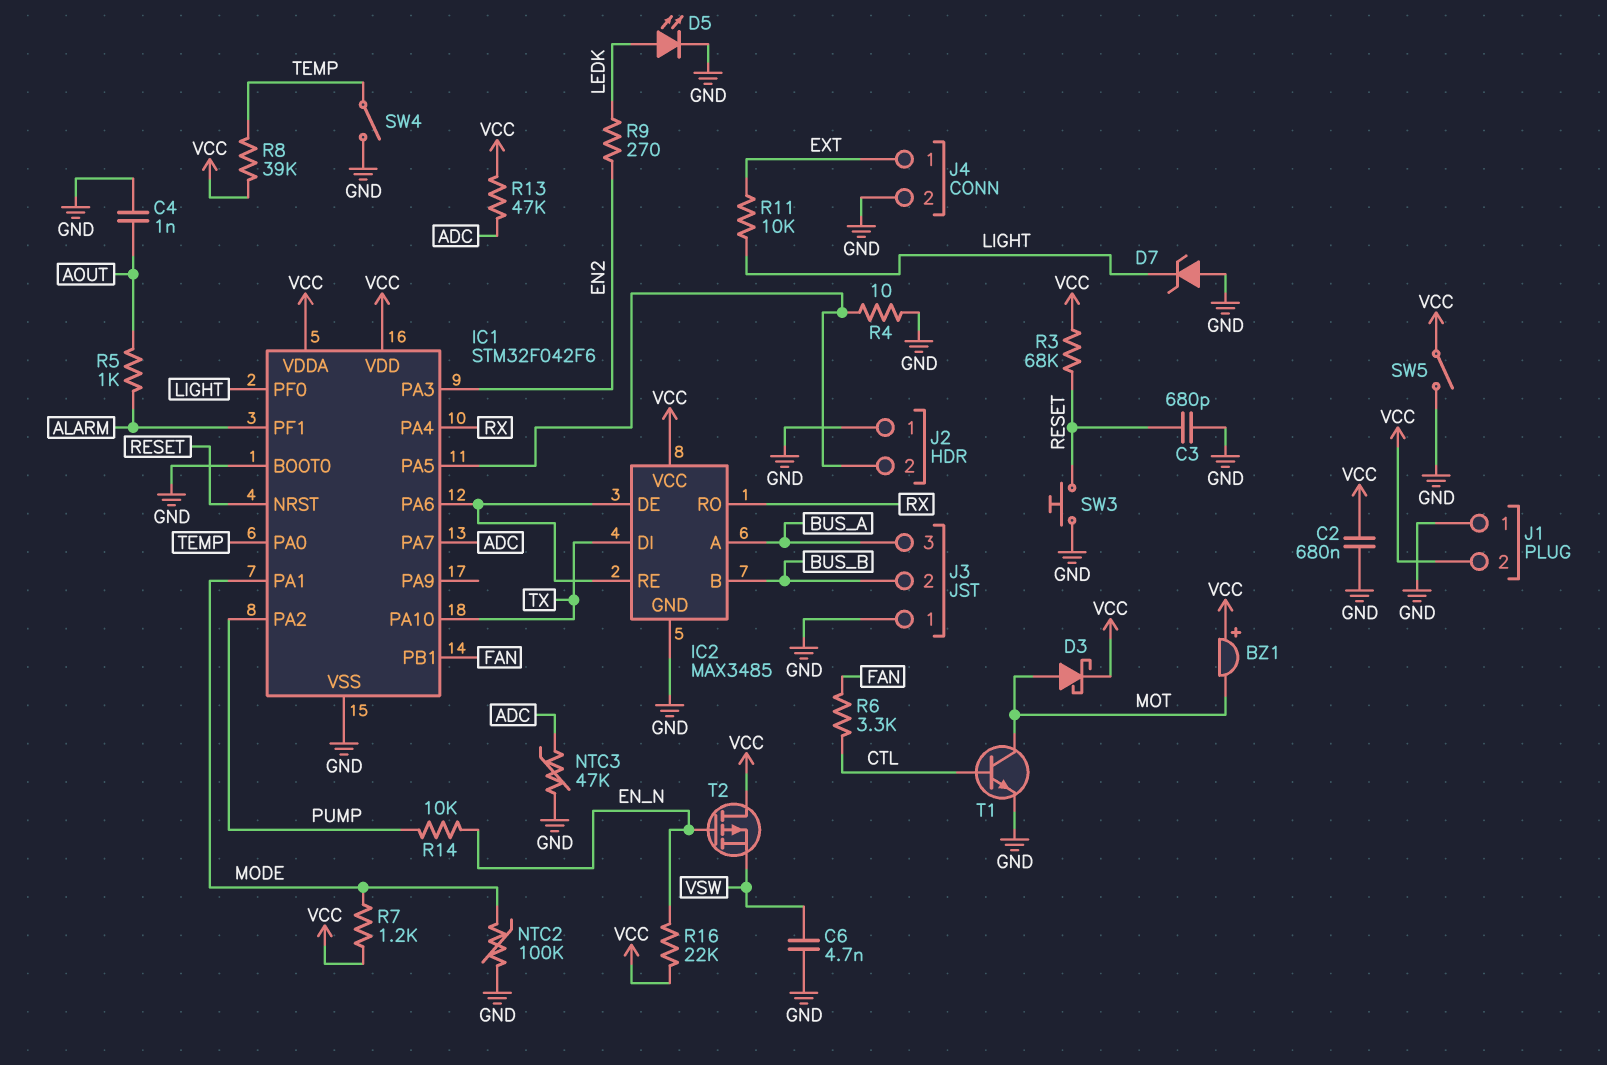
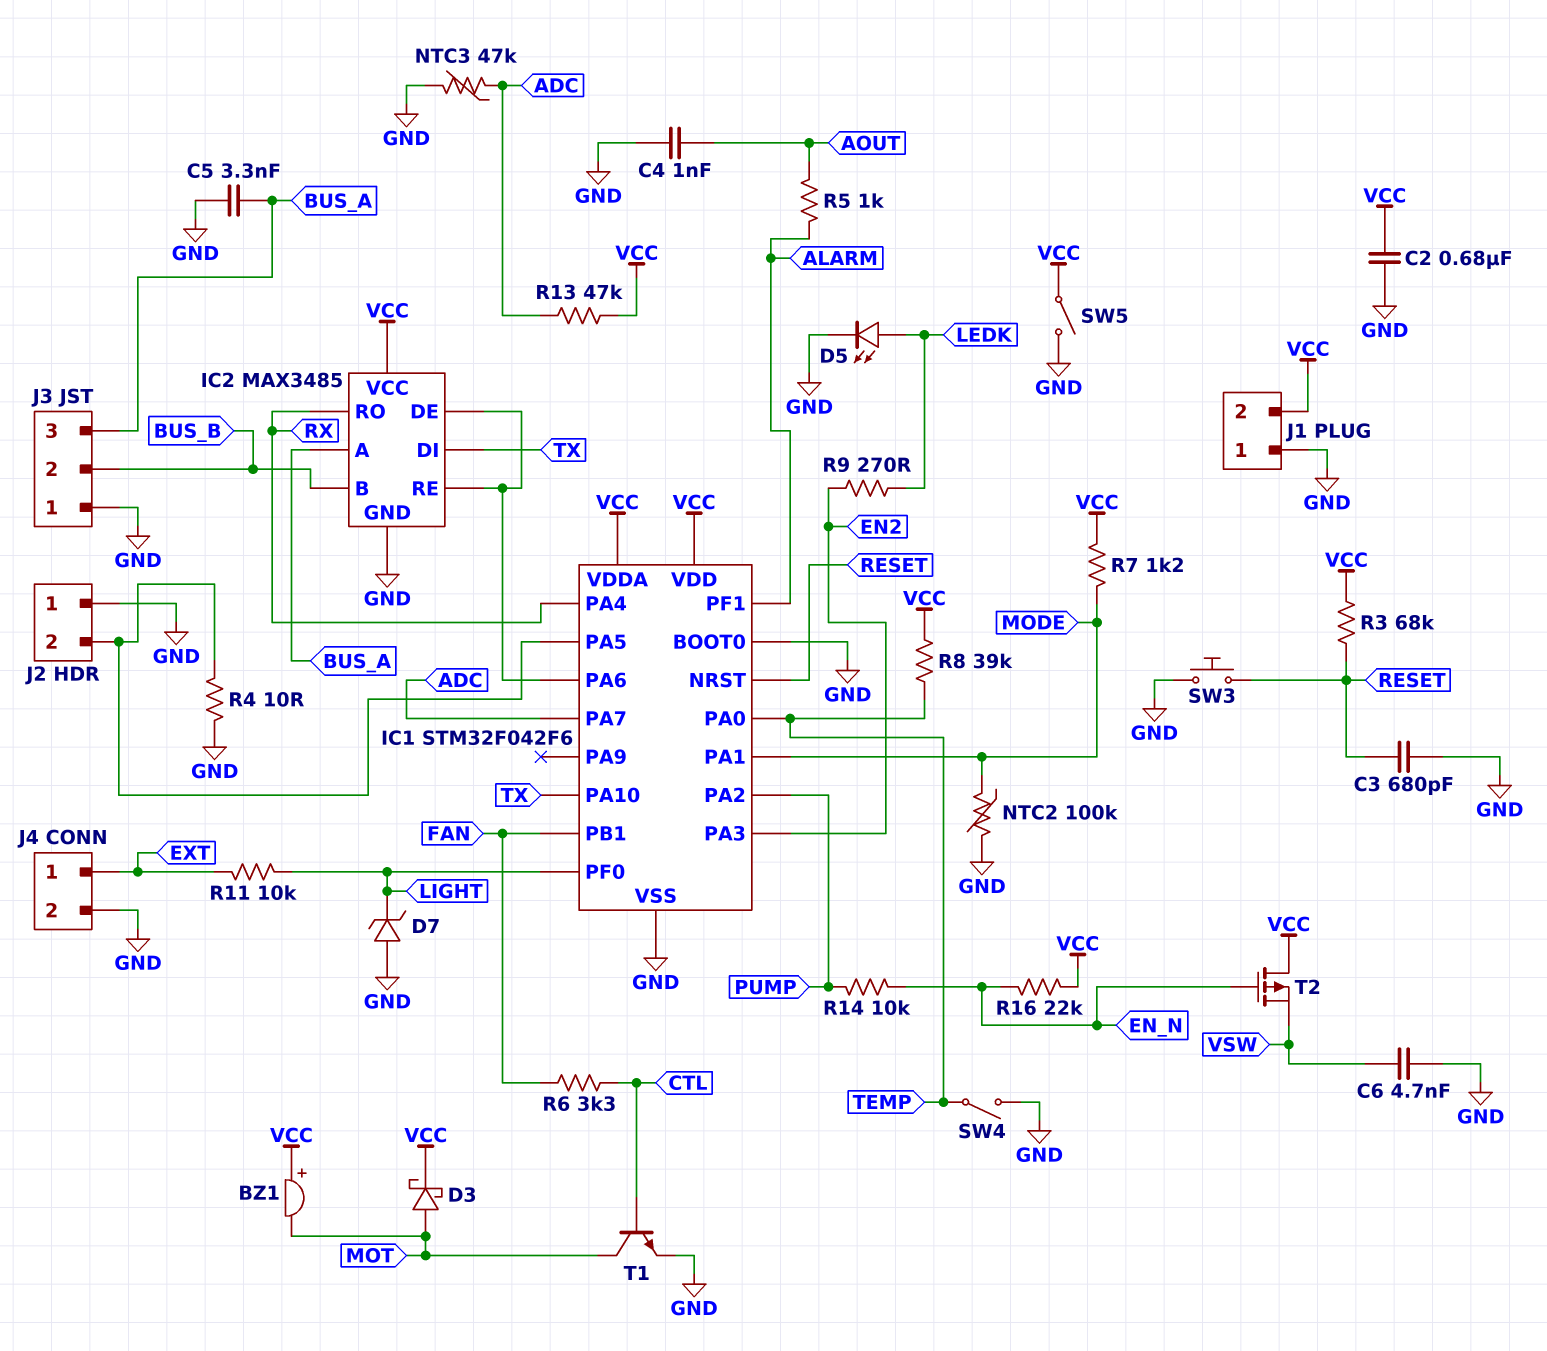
C5: none -> 3.3nF (BUS_A, GND)

